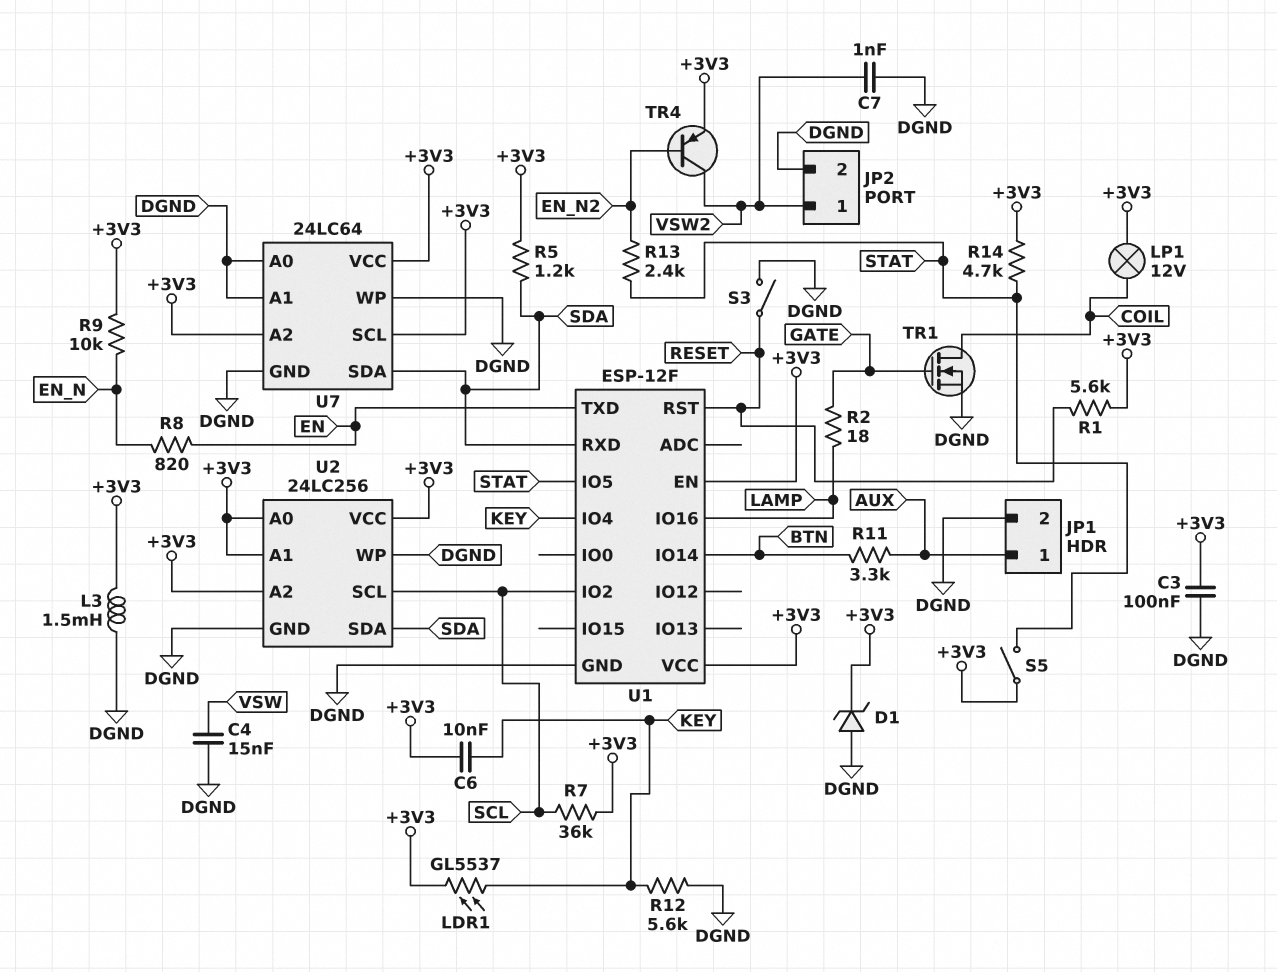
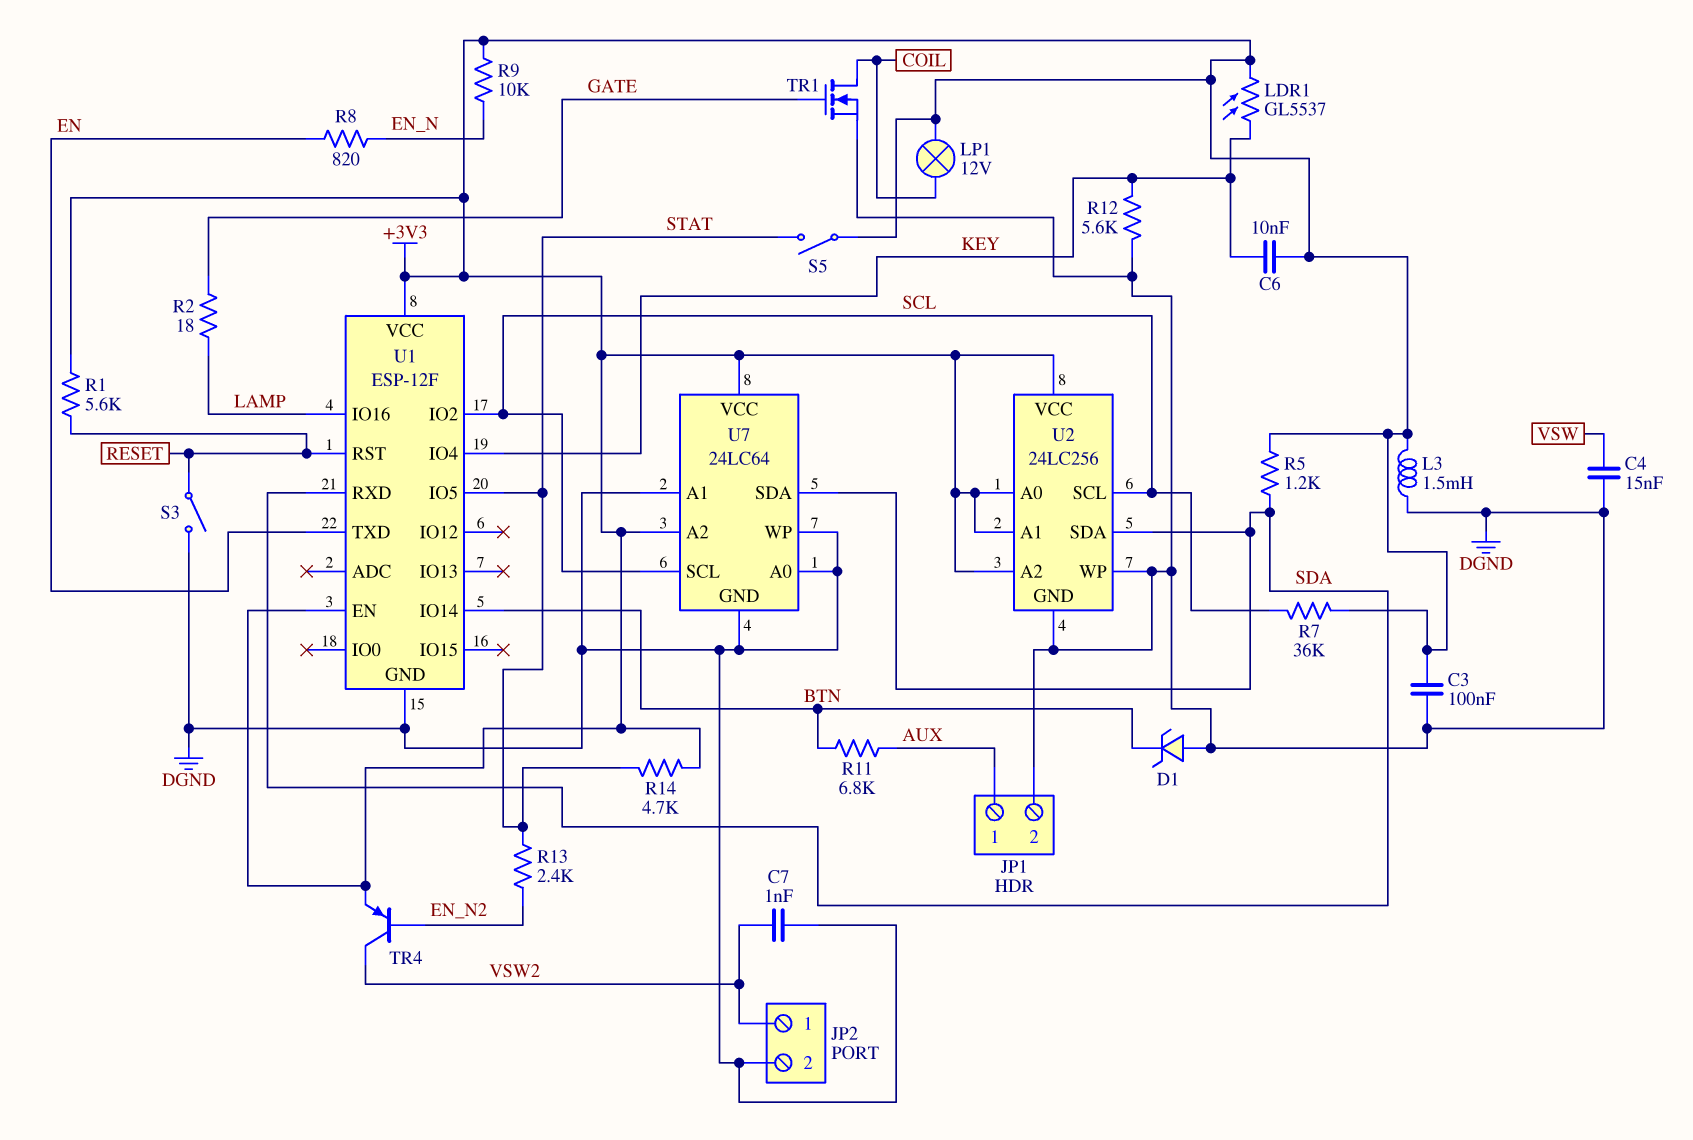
D1: zener (A DGND, K +3V3) -> zener (A DGND, K BTN)
R11: 3.3k (AUX, BTN) -> 6.8k (AUX, BTN)
U7 pin SCL: +3V3 -> SCL

